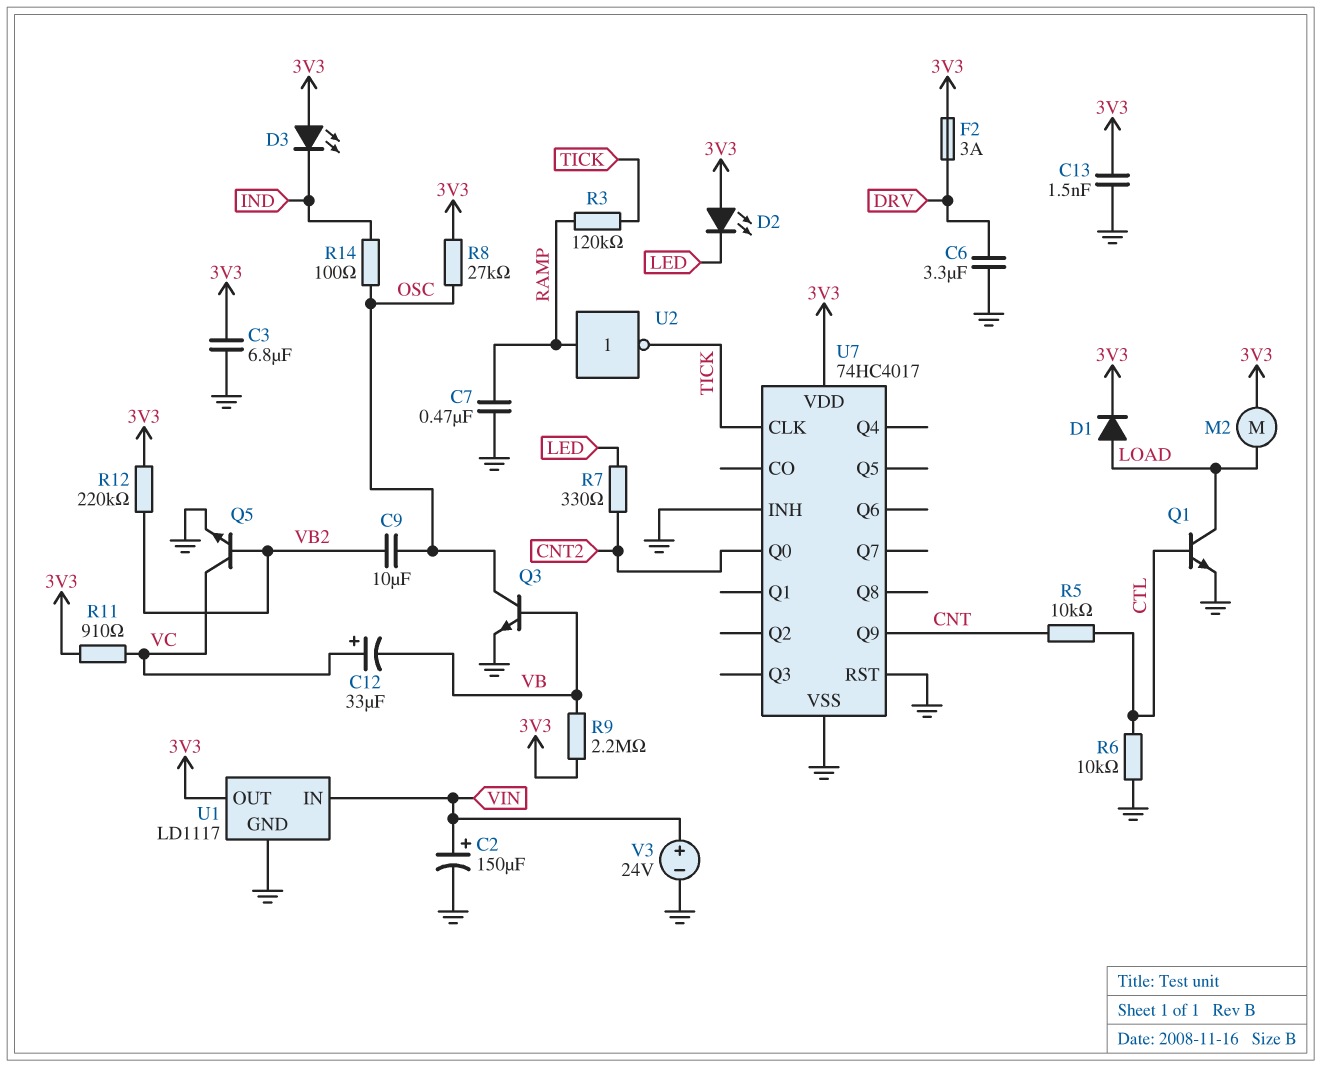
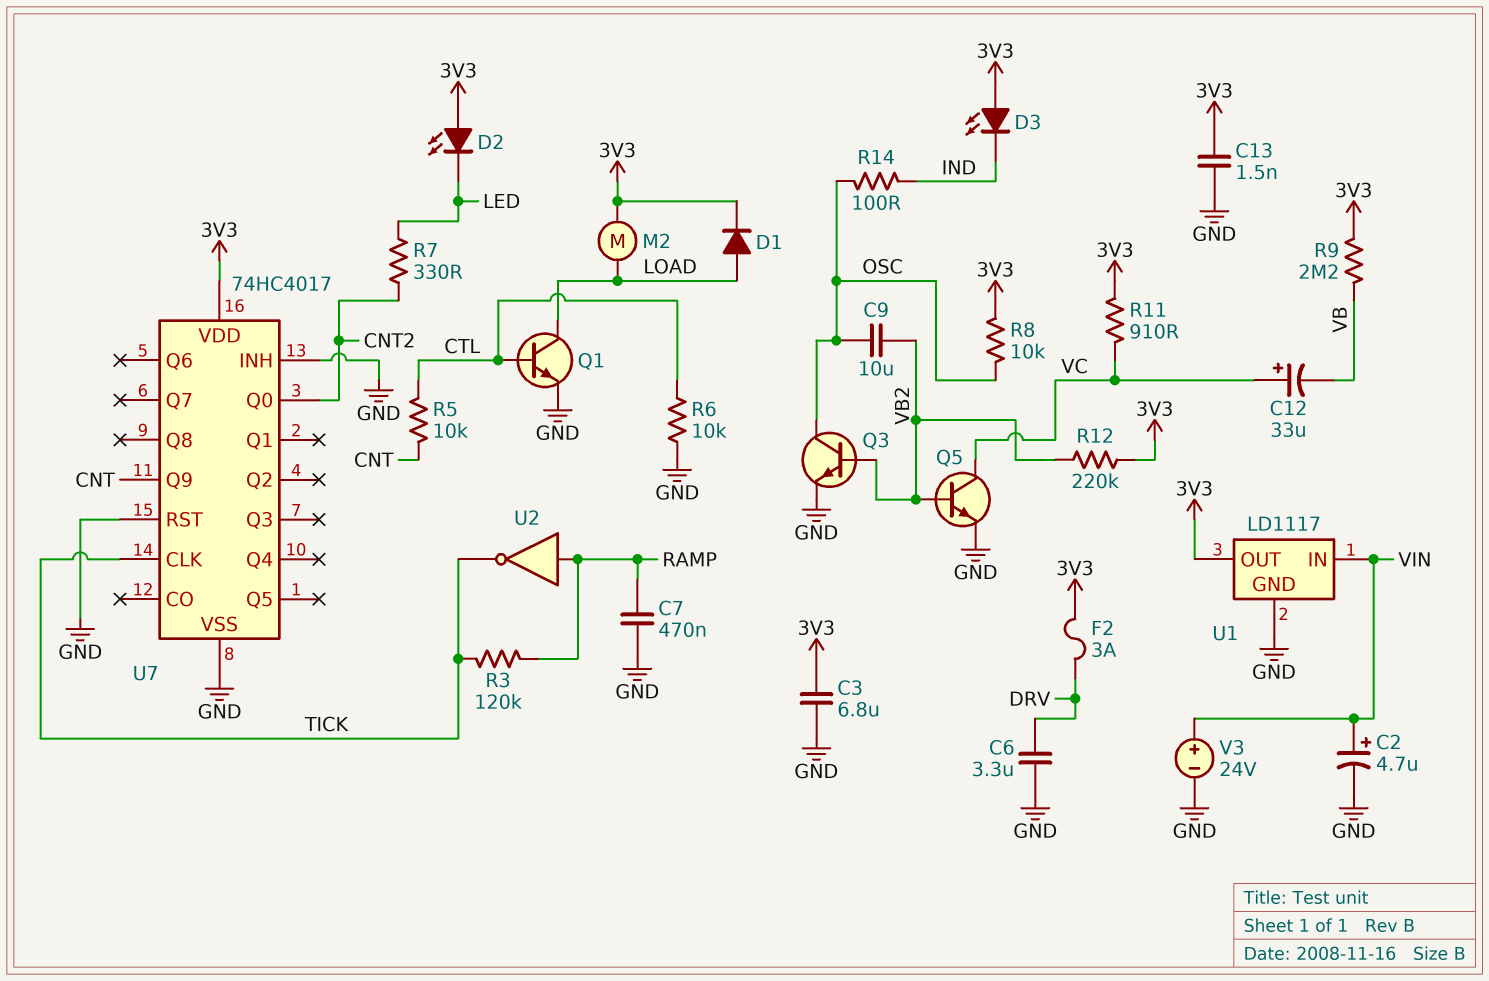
C2: 150uF (plus VIN, minus GND) -> 4.7uF (plus VIN, minus GND)
Q3: NPN (B VB, C OSC, E GND) -> NPN (B VB2, C OSC, E GND)
R8: 27k (3V3, OSC) -> 10k (3V3, OSC)

